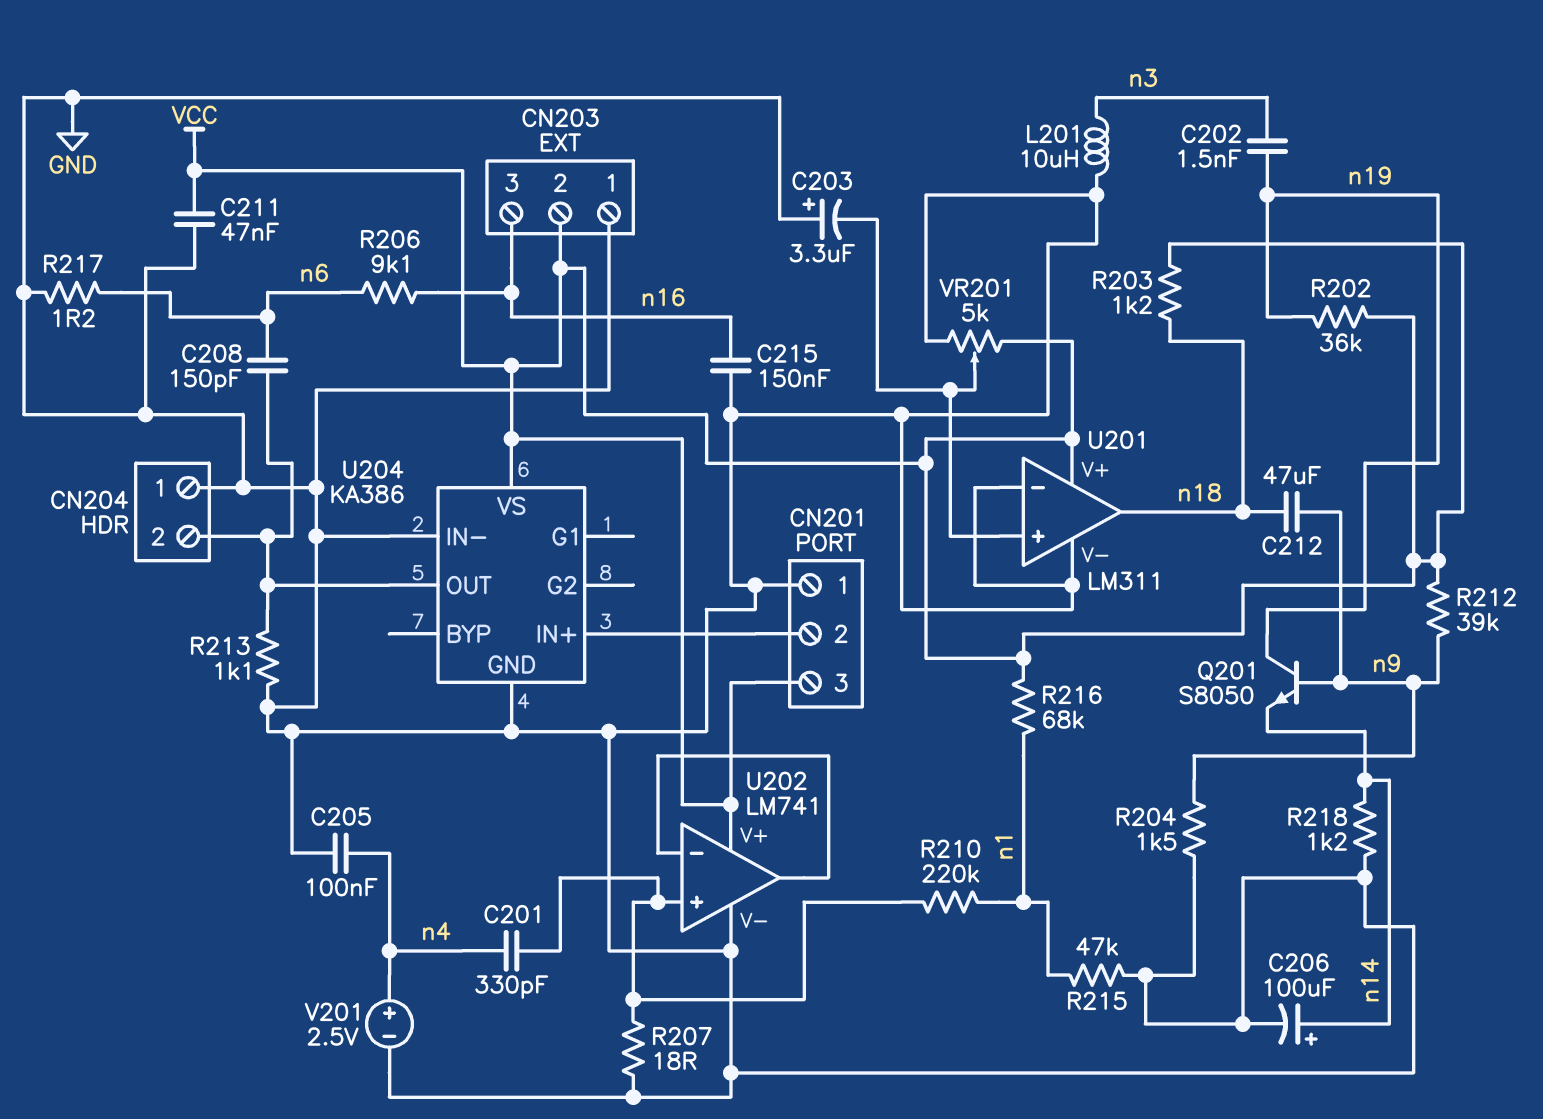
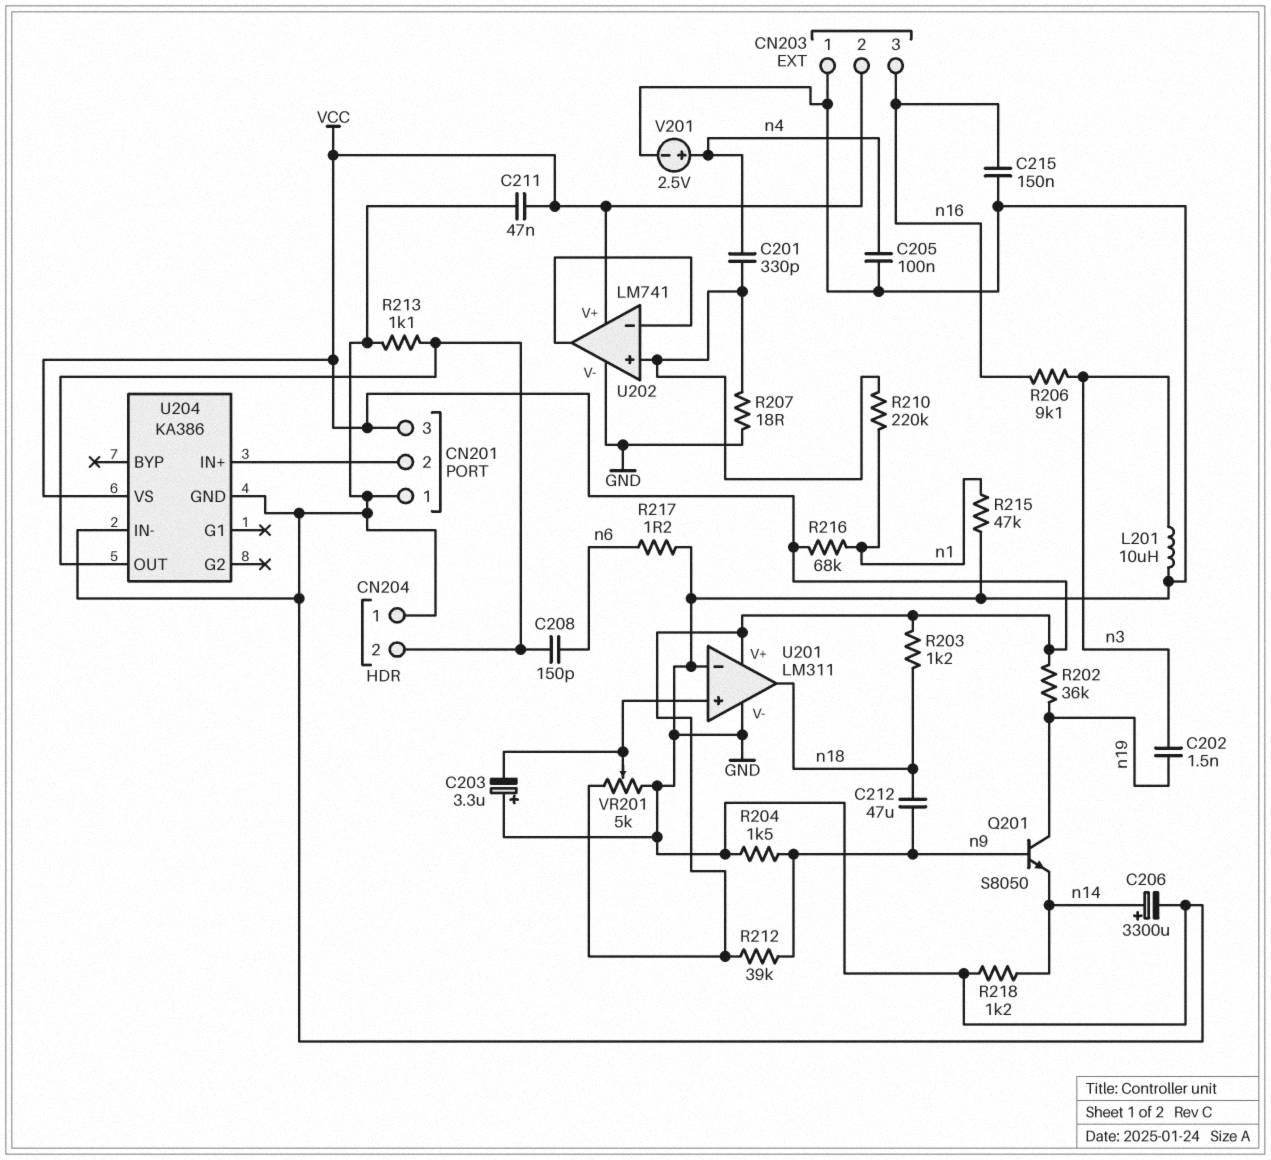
C206: 100uF (plus n14, minus GND) -> 3300uF (plus n14, minus GND)
R206: 9.1k (n6, n16) -> 9.1k (n3, n16)

